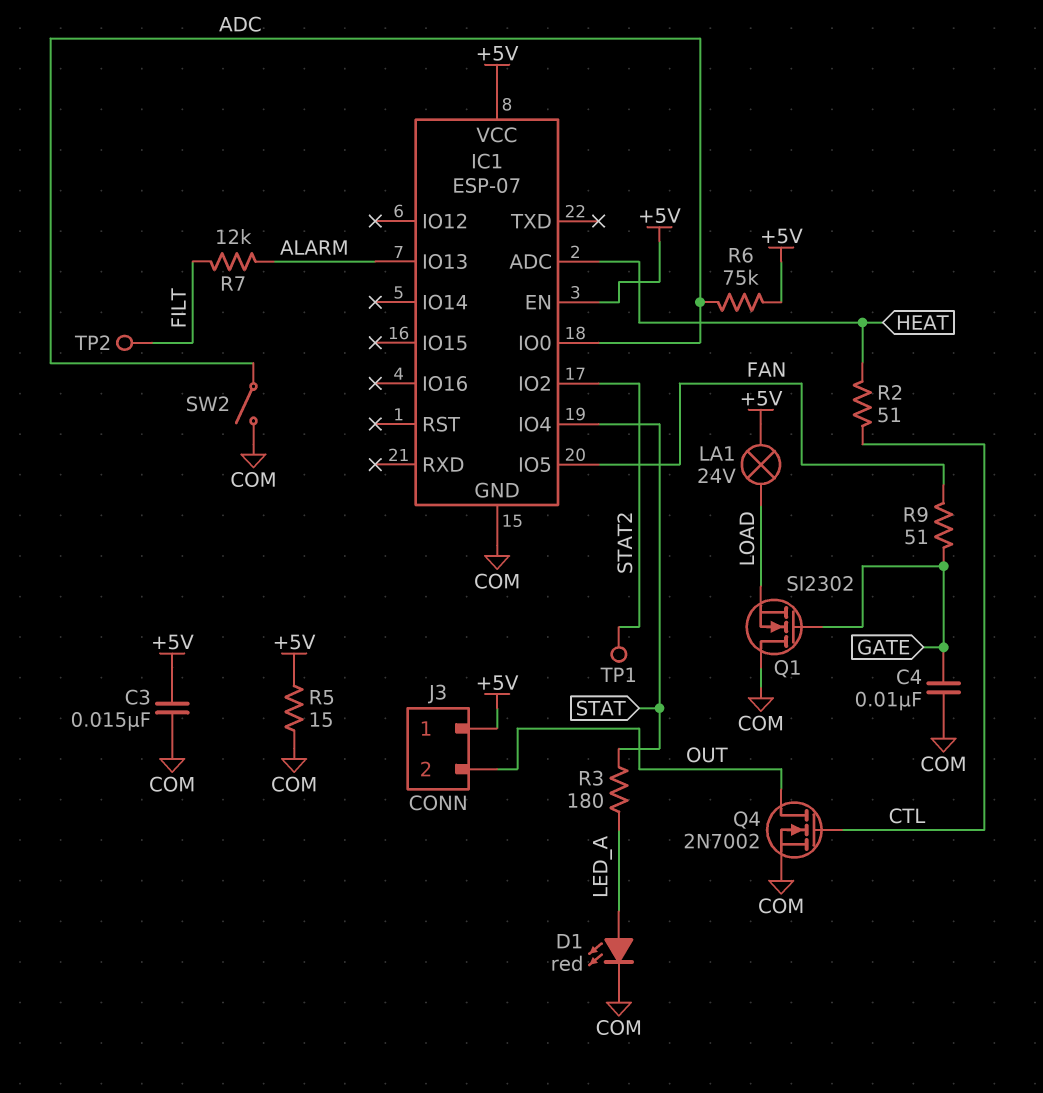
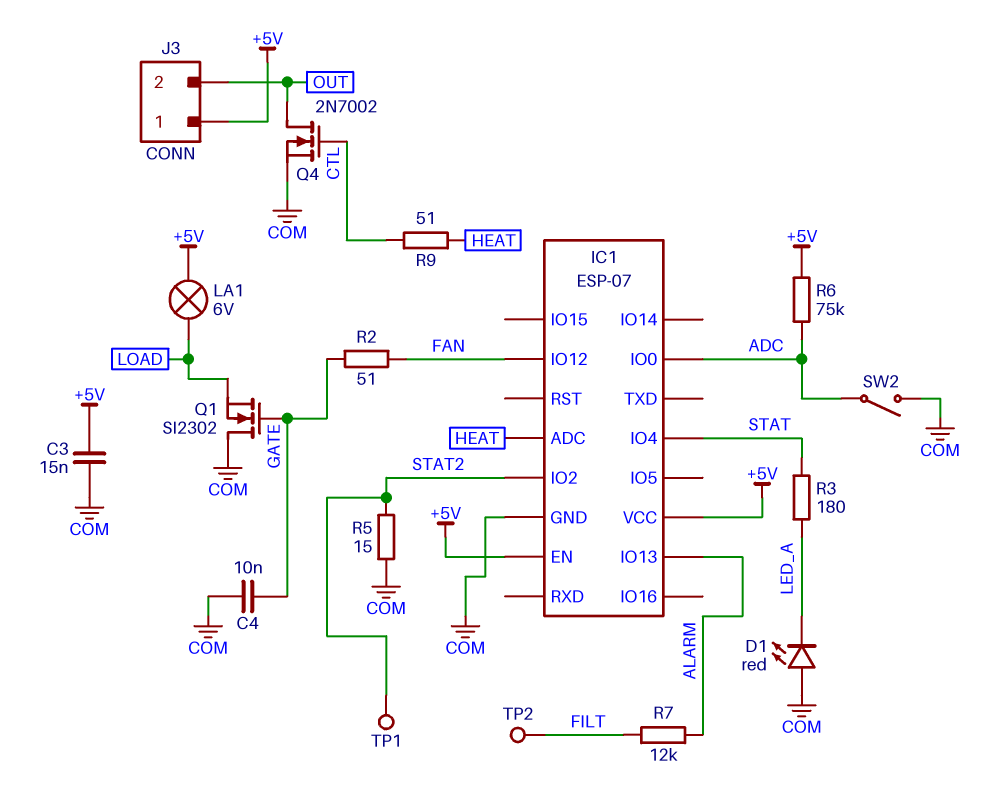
D1: LED red (A LED_A, K COM) -> LED red (A COM, K LED_A)
IC1 pin IO5: FAN -> none
IC1 pin IO12: none -> FAN
LA1: lamp 24V (+5V, LOAD) -> lamp 6V (+5V, LOAD)
R2: 51 (CTL, HEAT) -> 51 (FAN, GATE)
R5: 15 (+5V, COM) -> 15 (COM, STAT2)
R9: 51 (FAN, GATE) -> 51 (CTL, HEAT)

